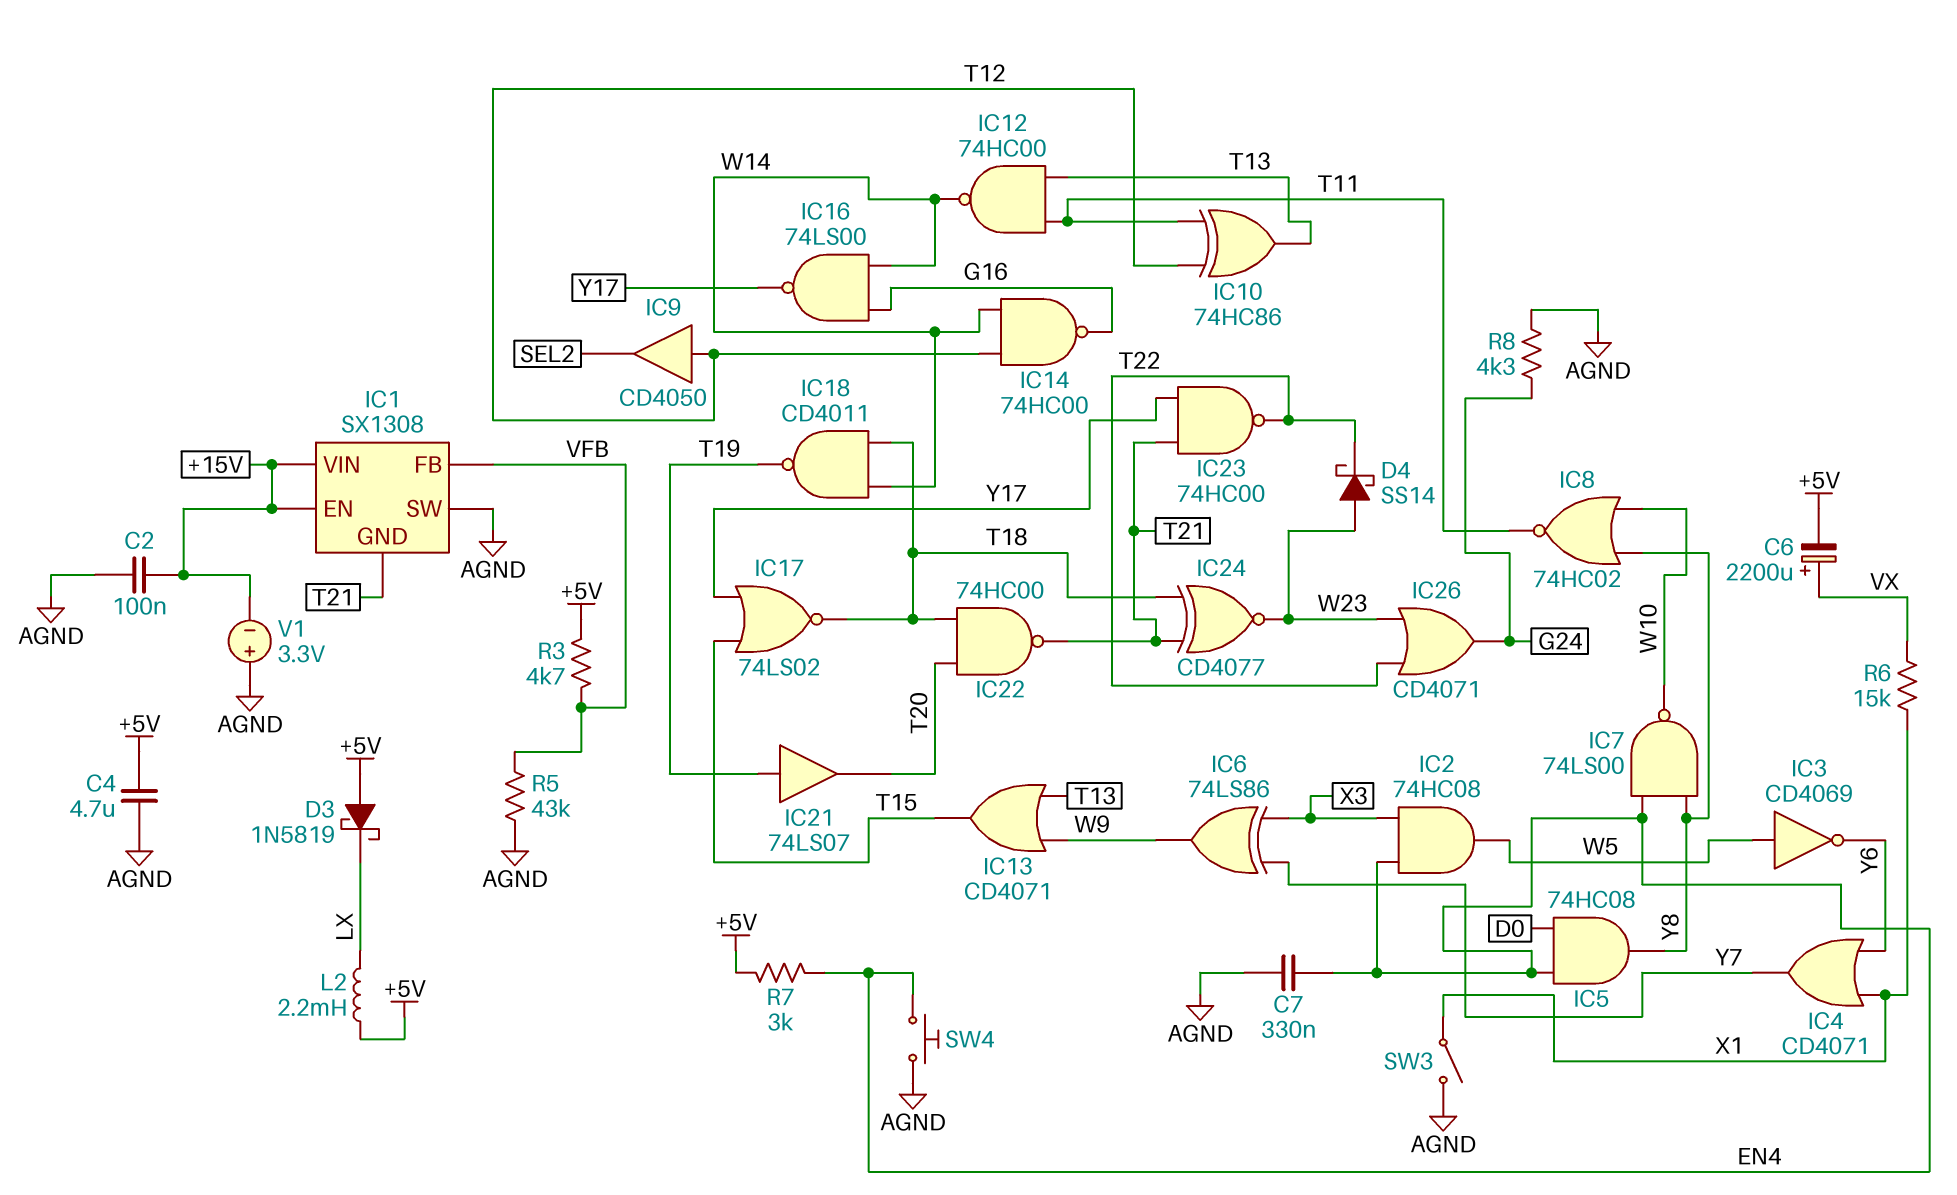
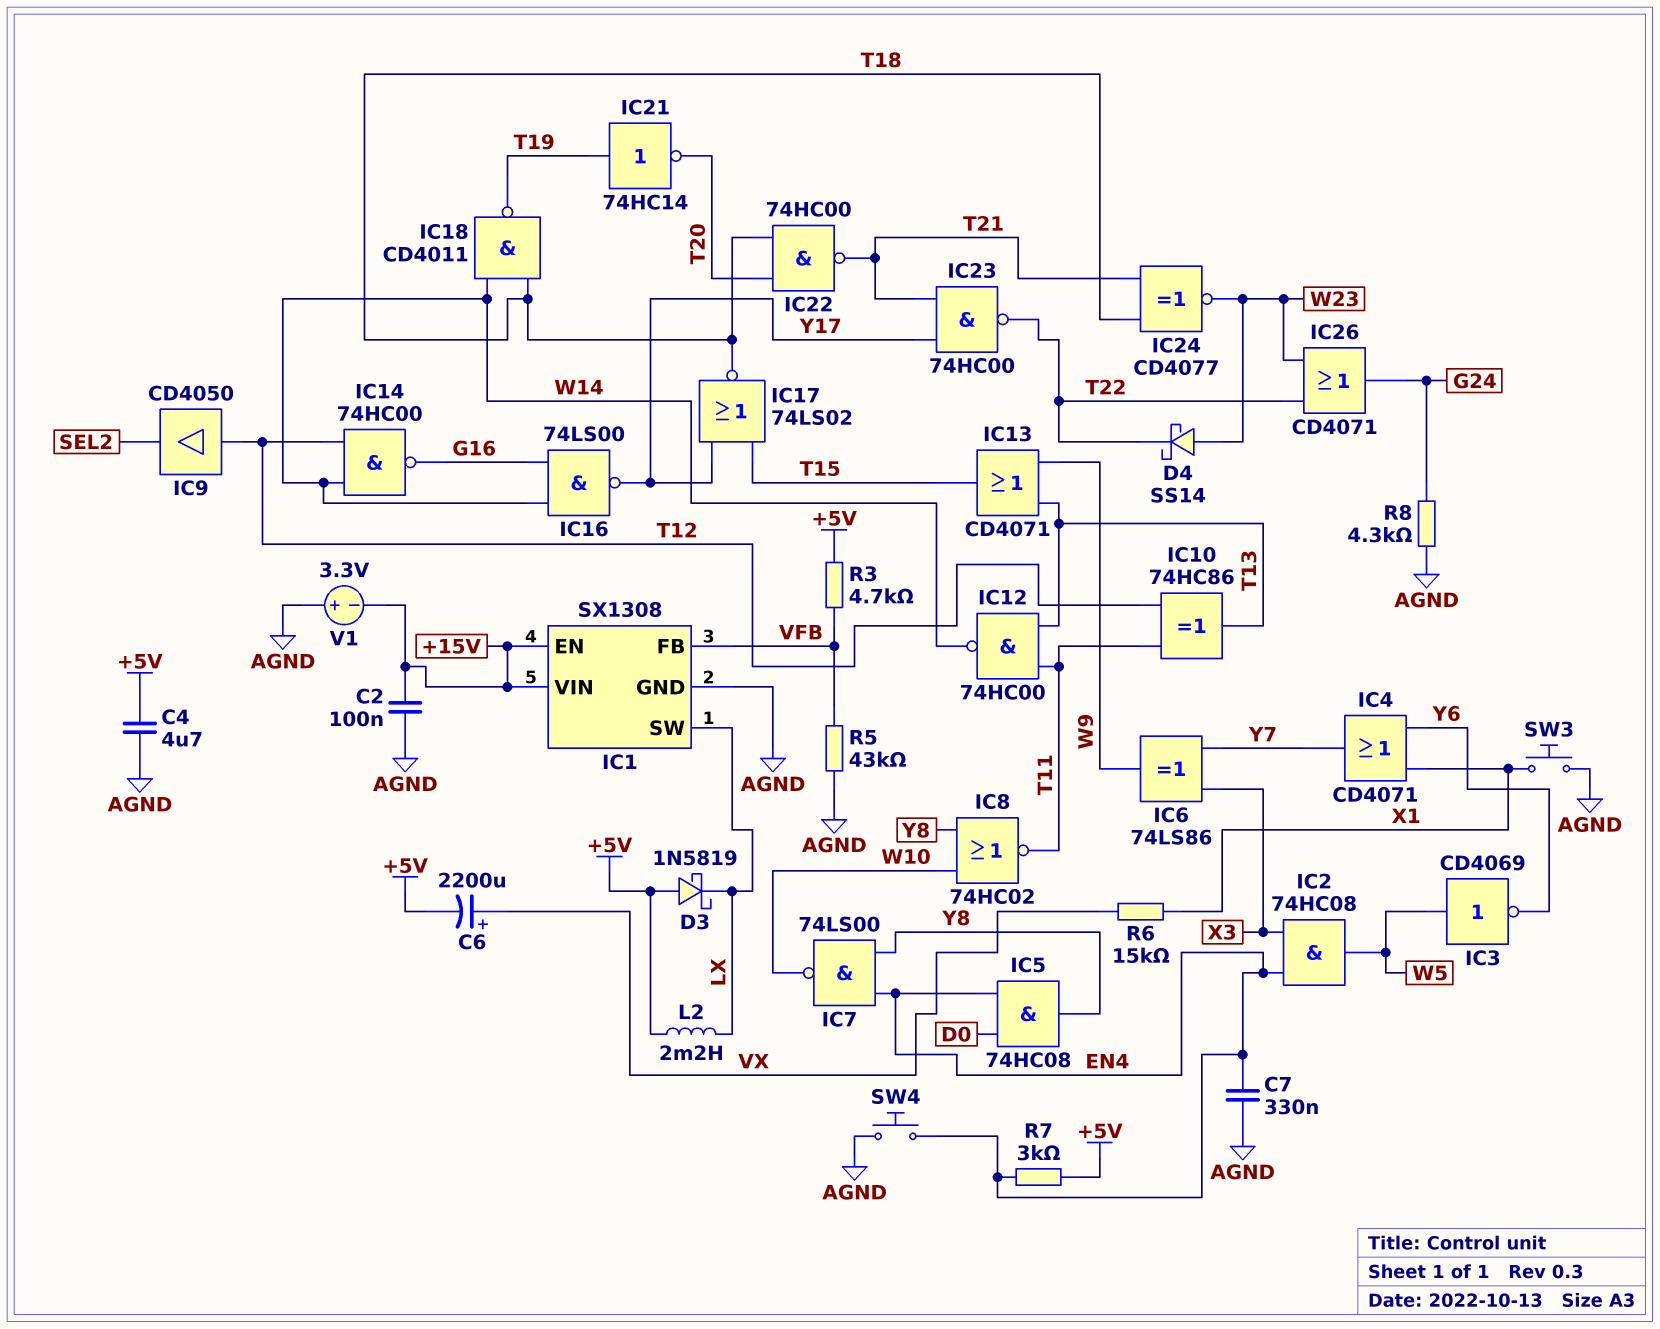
IC1 pin GND: T21 -> AGND
IC1 pin SW: AGND -> LX
IC21: buffer 74LS07 (in T19, out T20) -> NOT 74HC14 (in T19, out T20)
SW3: switch (AGND, X1) -> button (AGND, X1)

